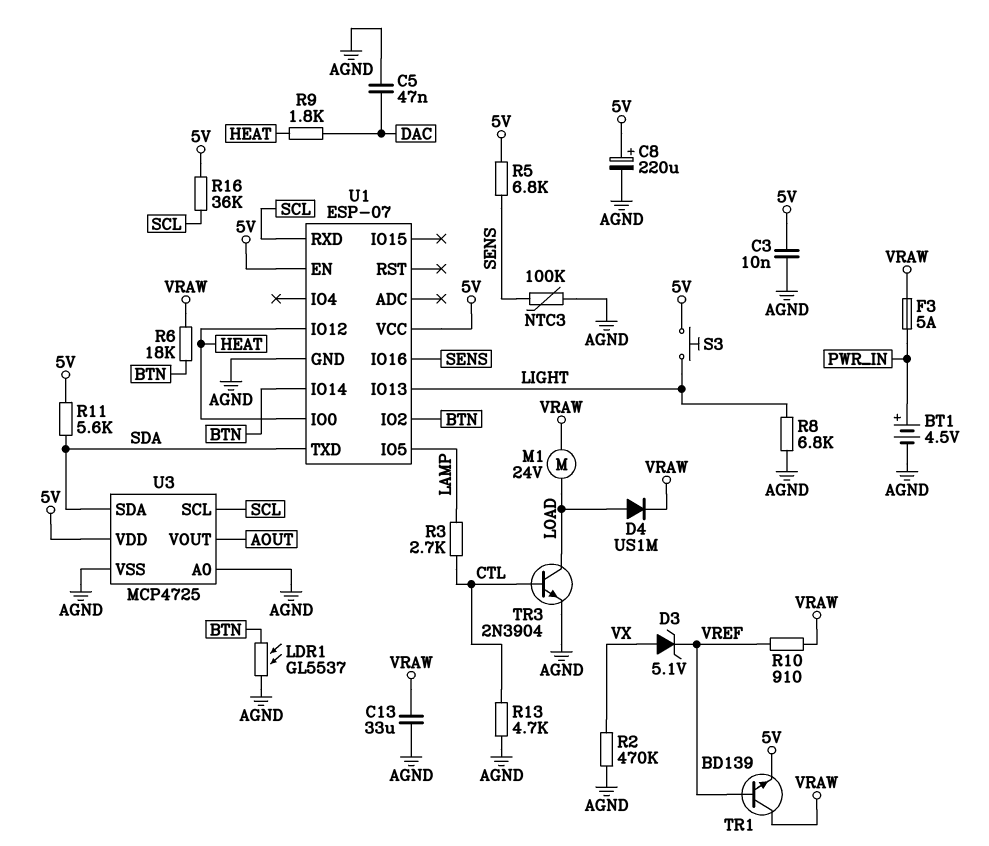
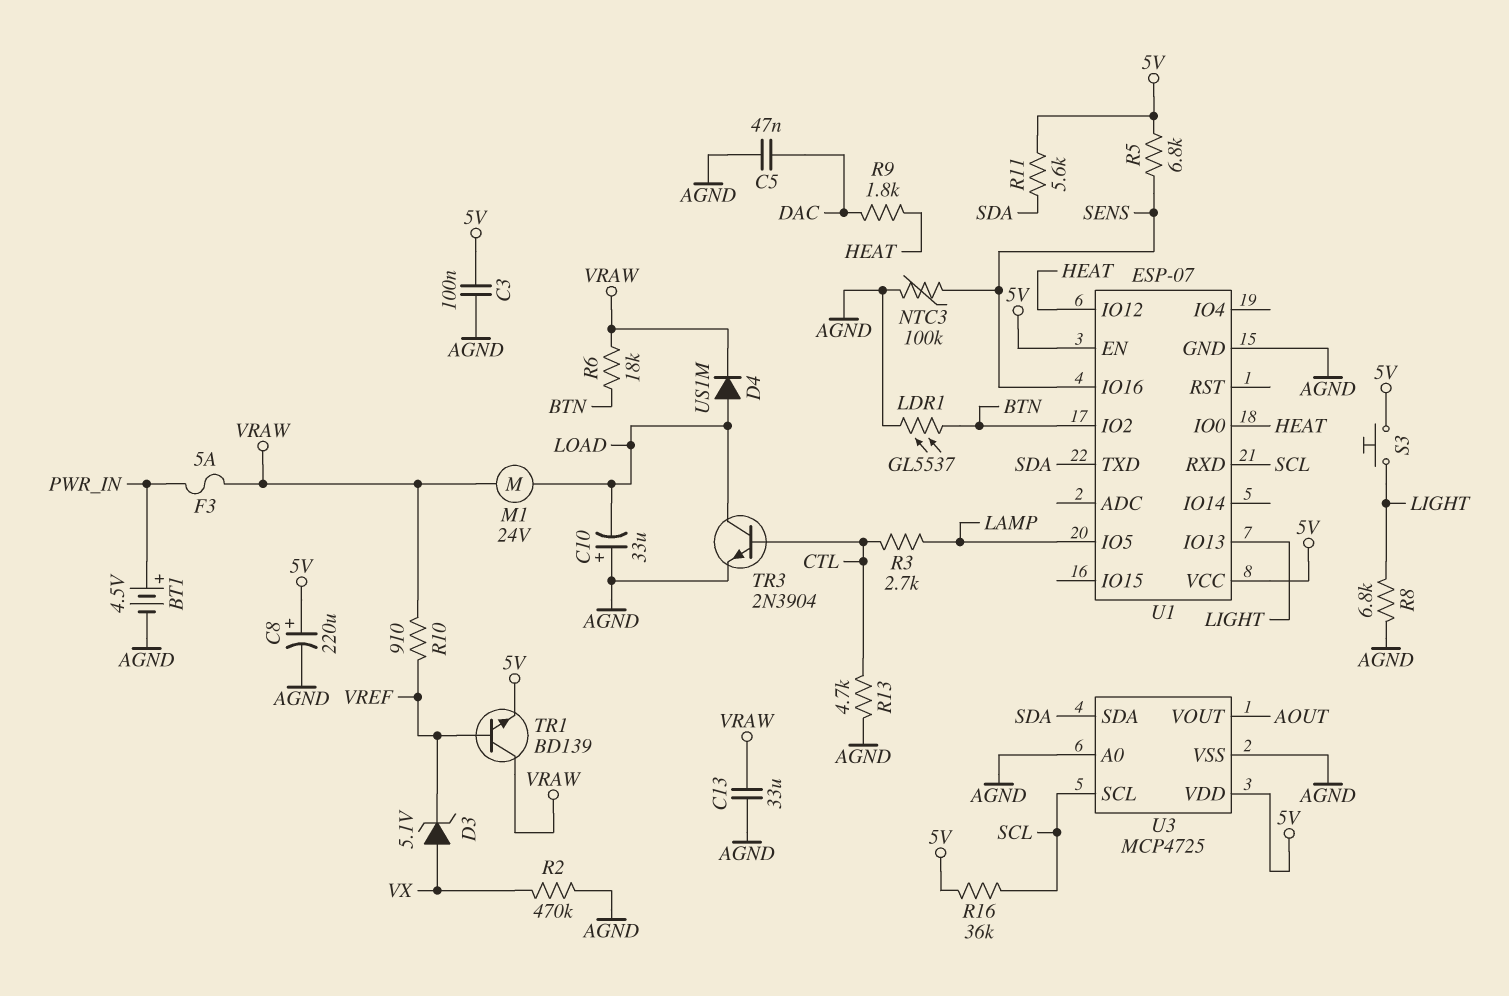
C3: 10nF (5V, AGND) -> 100nF (5V, AGND)
C10: none -> 33uF (plus AGND, minus LOAD)
U1 pin IO14: BTN -> none

